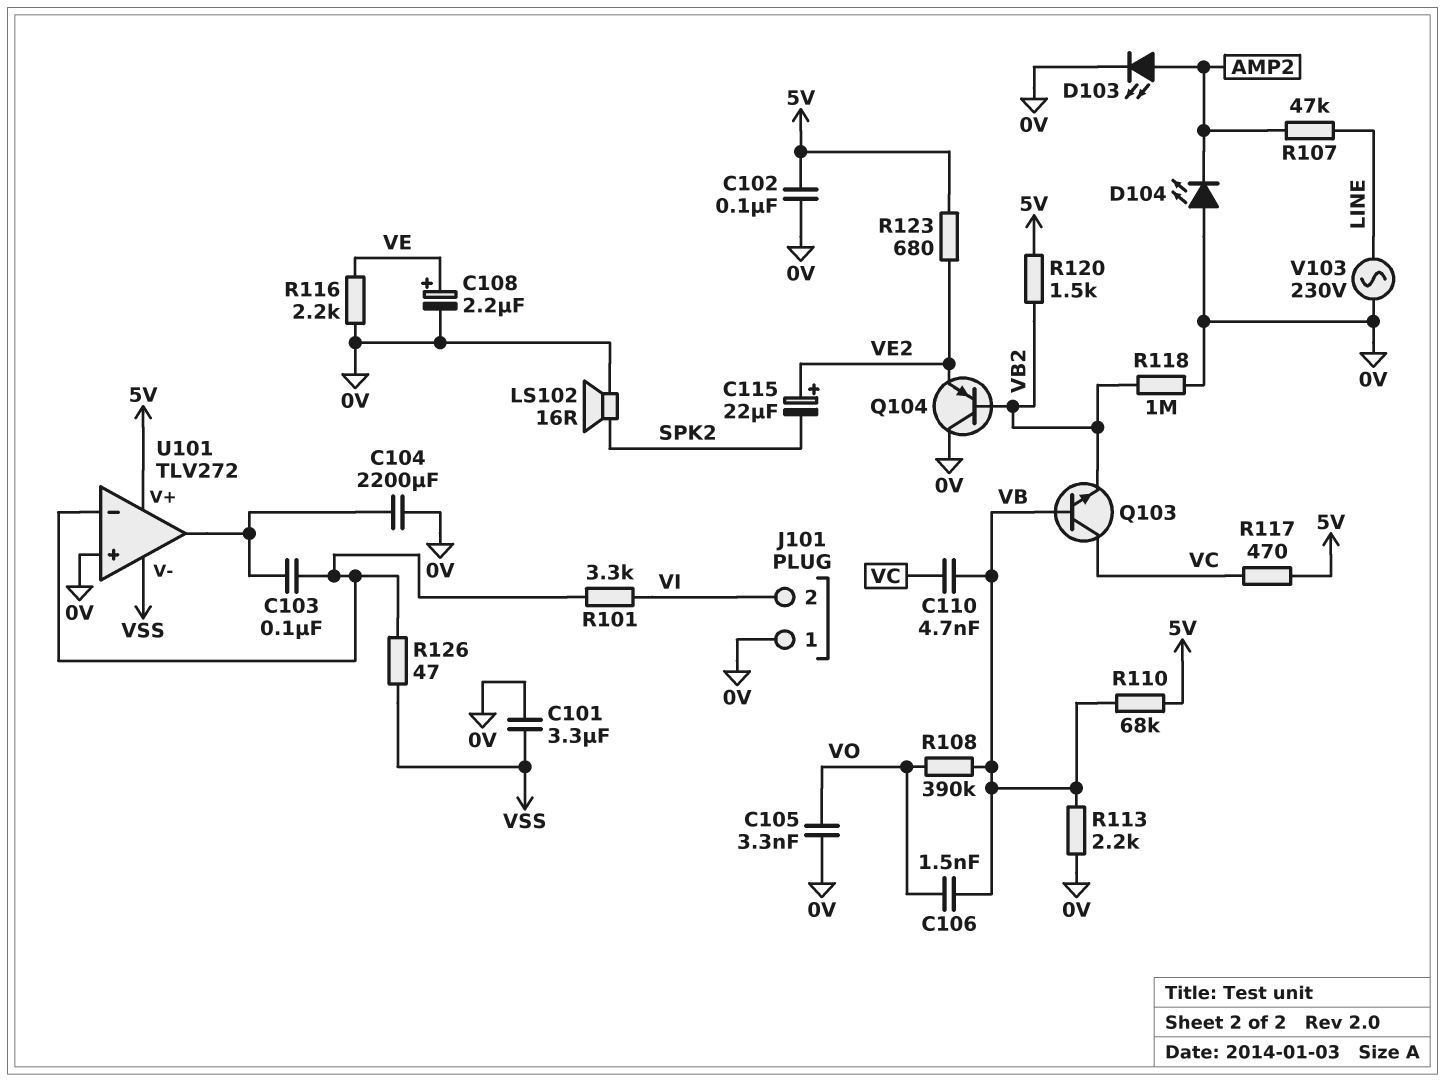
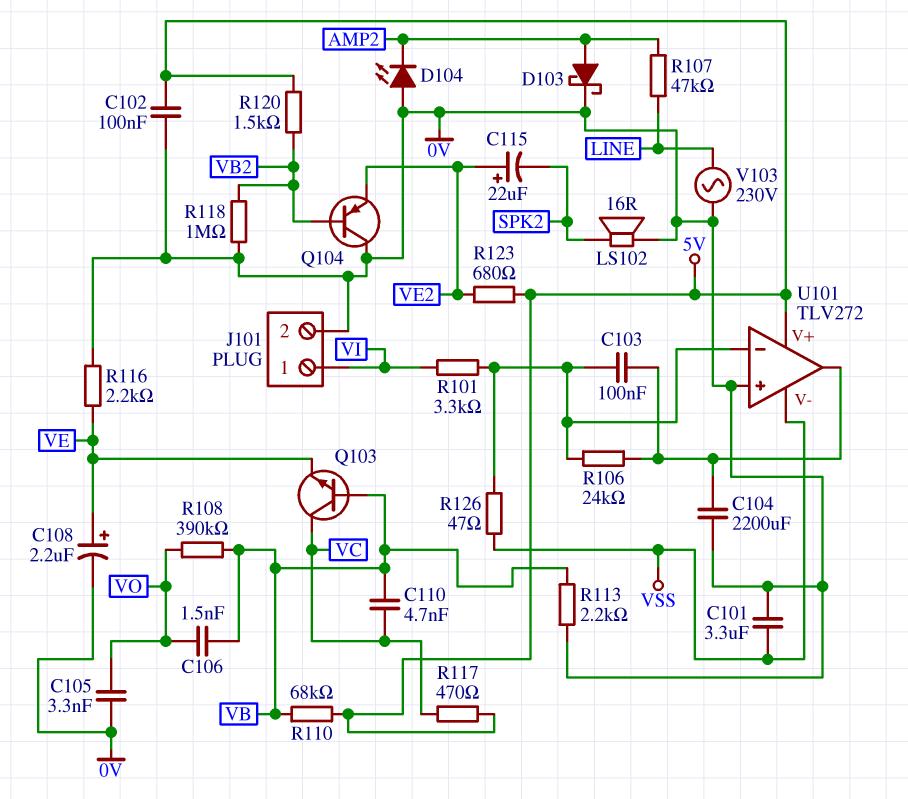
D103: LED (A AMP2, K 0V) -> schottky (A AMP2, K 0V)
J101 pin 1: 0V -> VI
J101 pin 2: VI -> 0V
Q103: NPN (B VB, C VC, E VB2) -> NPN (B VB, C VC, E VE)
R106: none -> 24k (U101/in-, U101/out)

